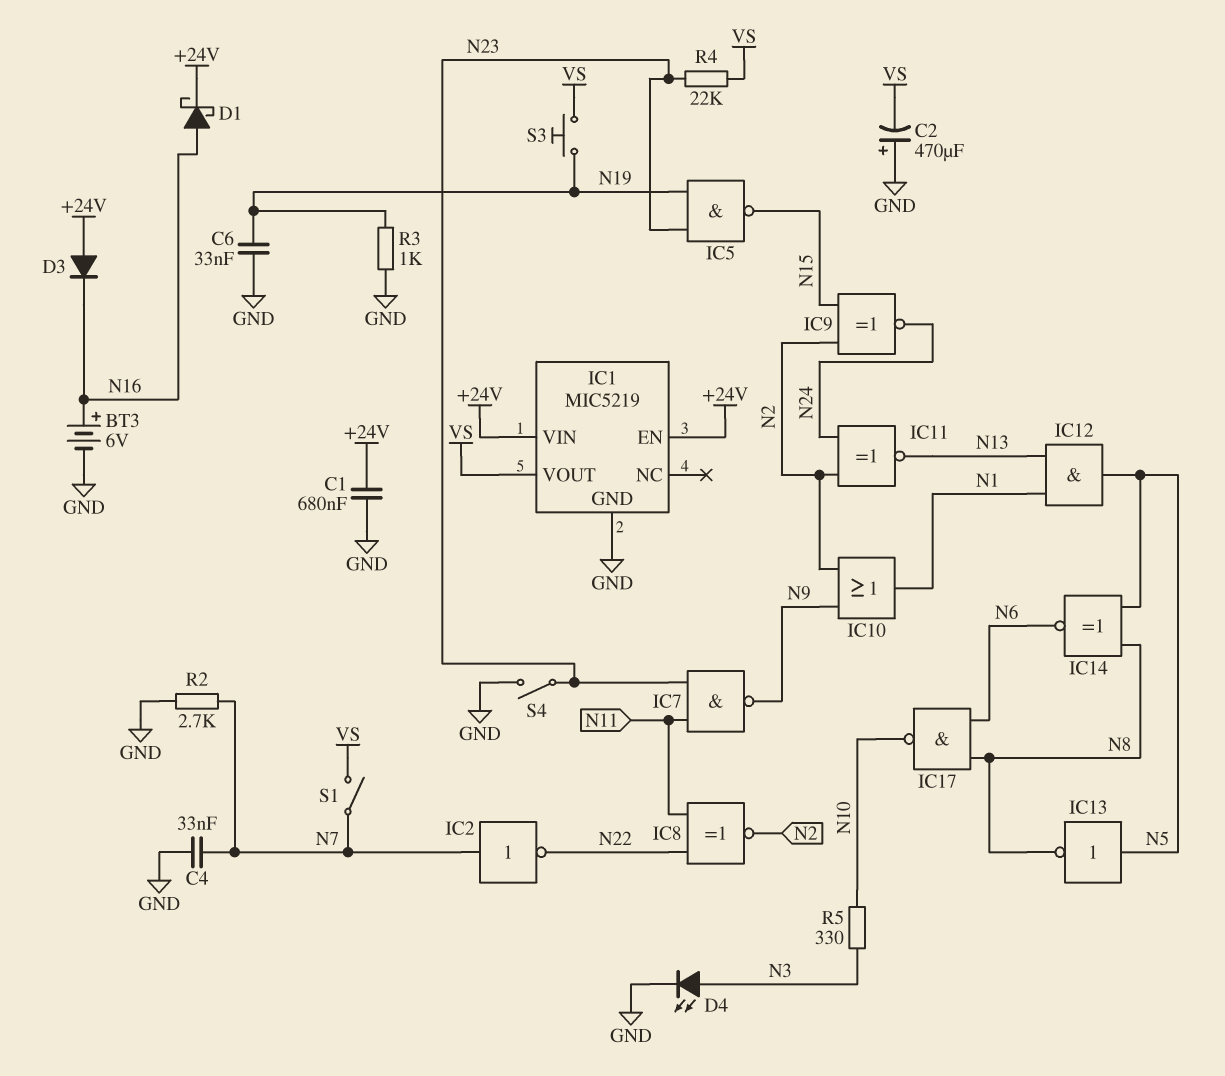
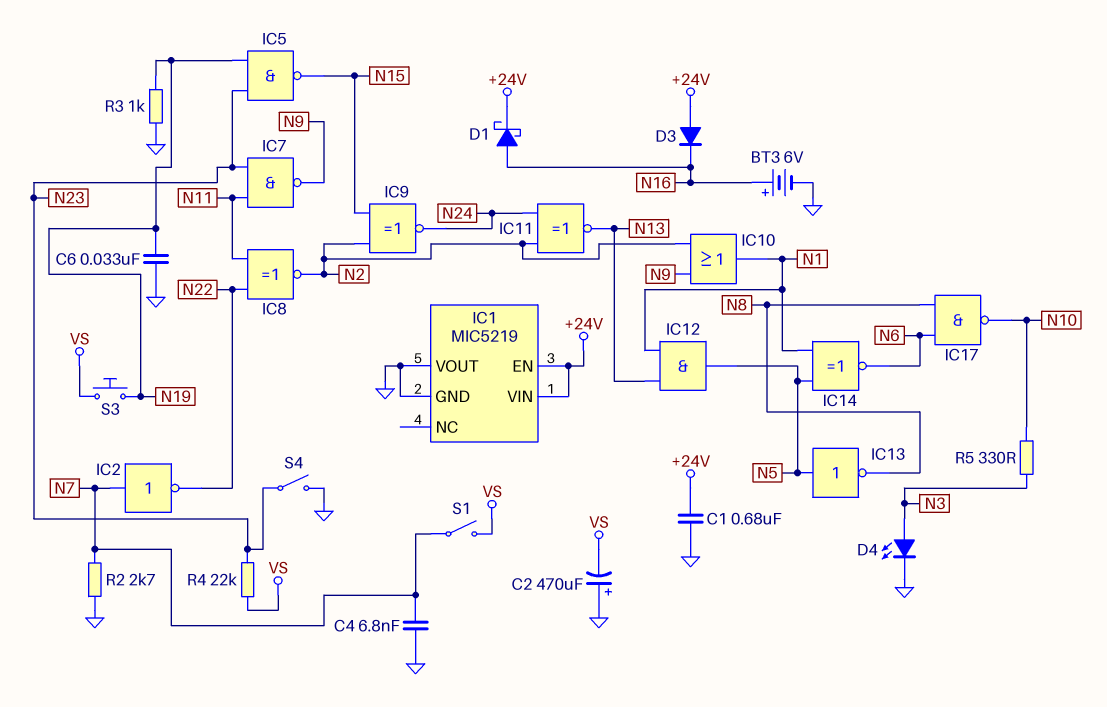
C4: 33nF (GND, N7) -> 6.8nF (GND, N7)
IC1 pin VOUT: VS -> GND
IC14: XNOR (in N5, in N8, out N6) -> XNOR (in N1, in N5, out N6)

